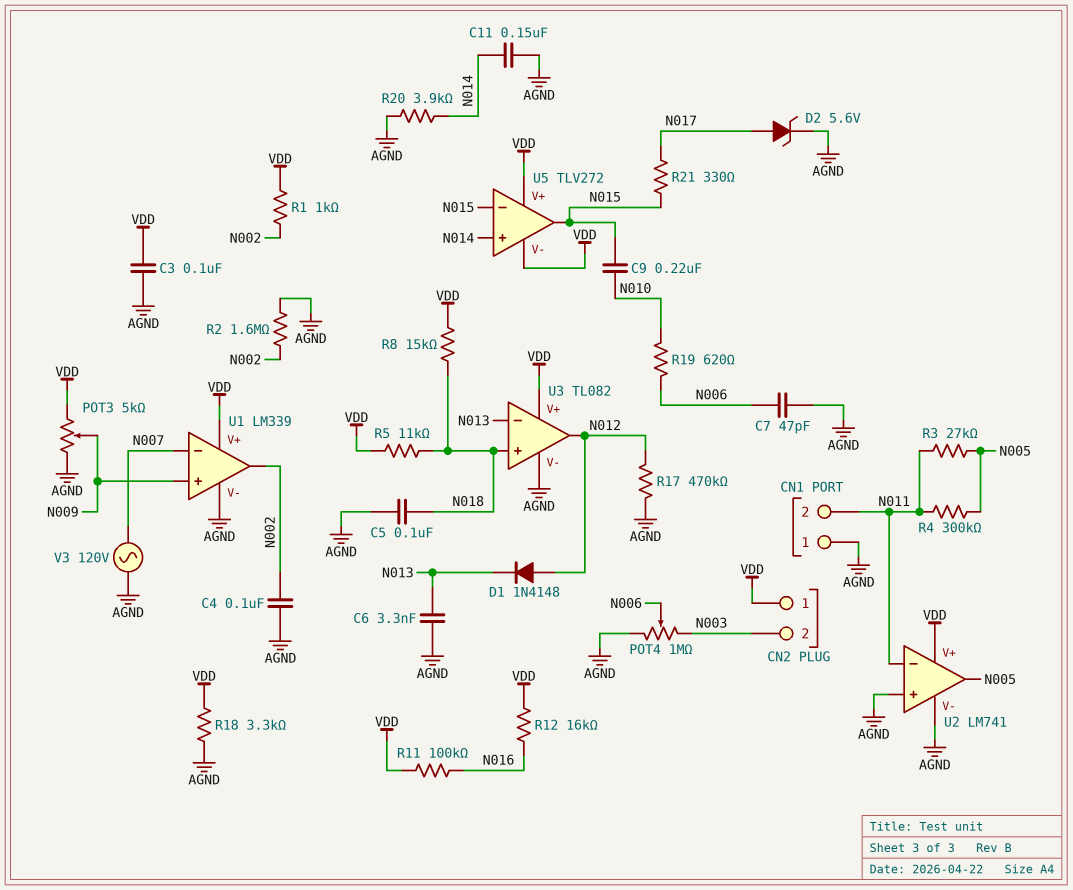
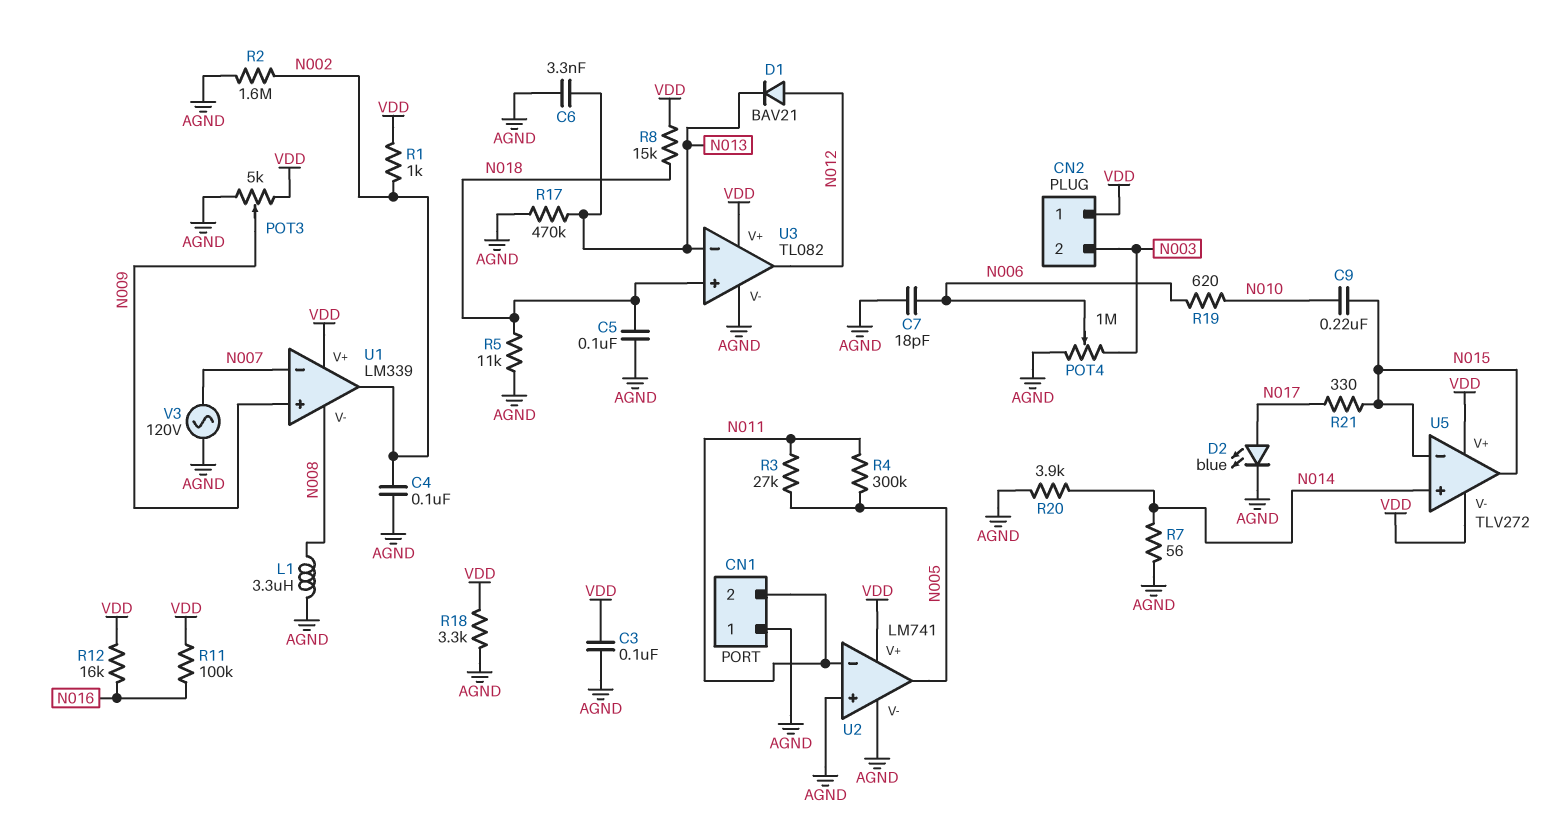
C7: 47pF (AGND, N006) -> 18pF (AGND, N006)
C11: 150nF (AGND, N014) -> none
D1: diode 1N4148 (A N012, K N013) -> diode BAV21 (A N012, K N013)
D2: zener 5.6V (A N017, K AGND) -> LED blue (A N017, K AGND)
L1: none -> 3.3uH (AGND, N008)
R5: 11k (N018, VDD) -> 11k (AGND, N018)
R7: none -> 56 (AGND, N014)
R17: 470k (AGND, N012) -> 470k (AGND, N013)
U1 pin V-: AGND -> N008

